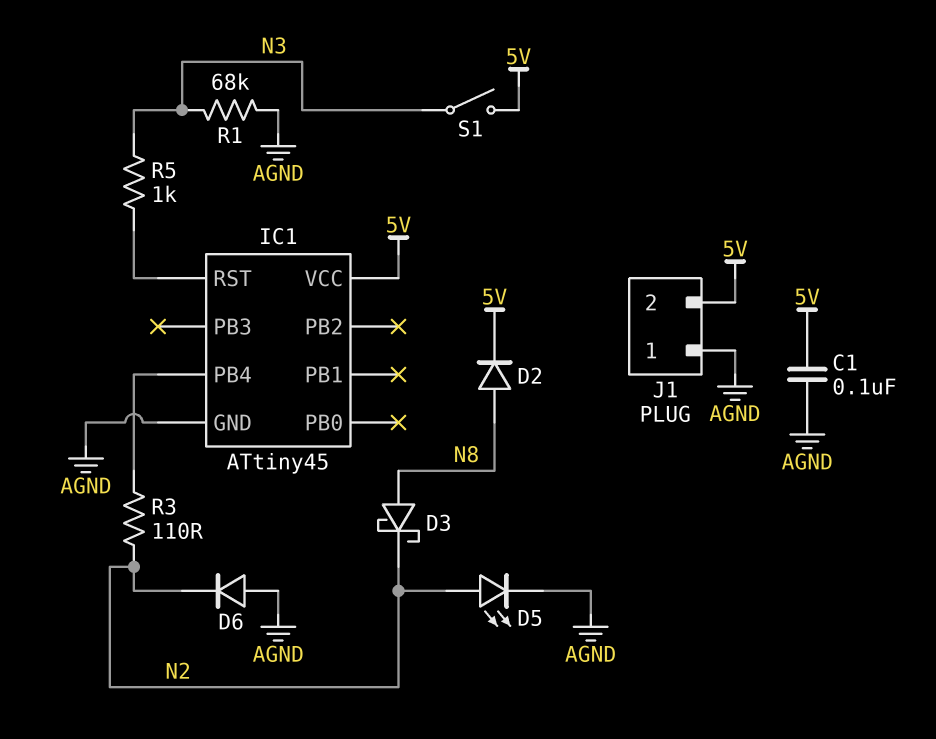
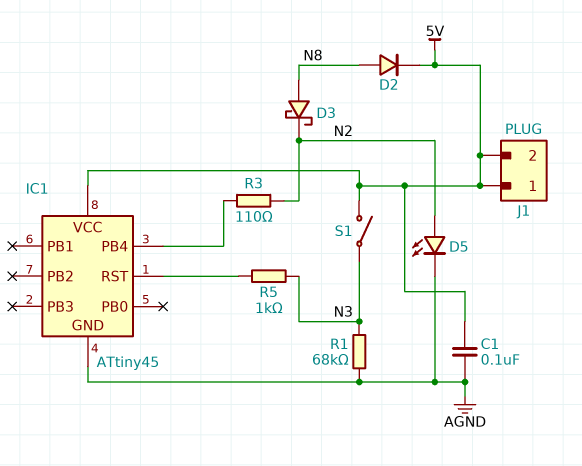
D6: diode (A AGND, K N2) -> none
J1 pin 1: AGND -> 5V

